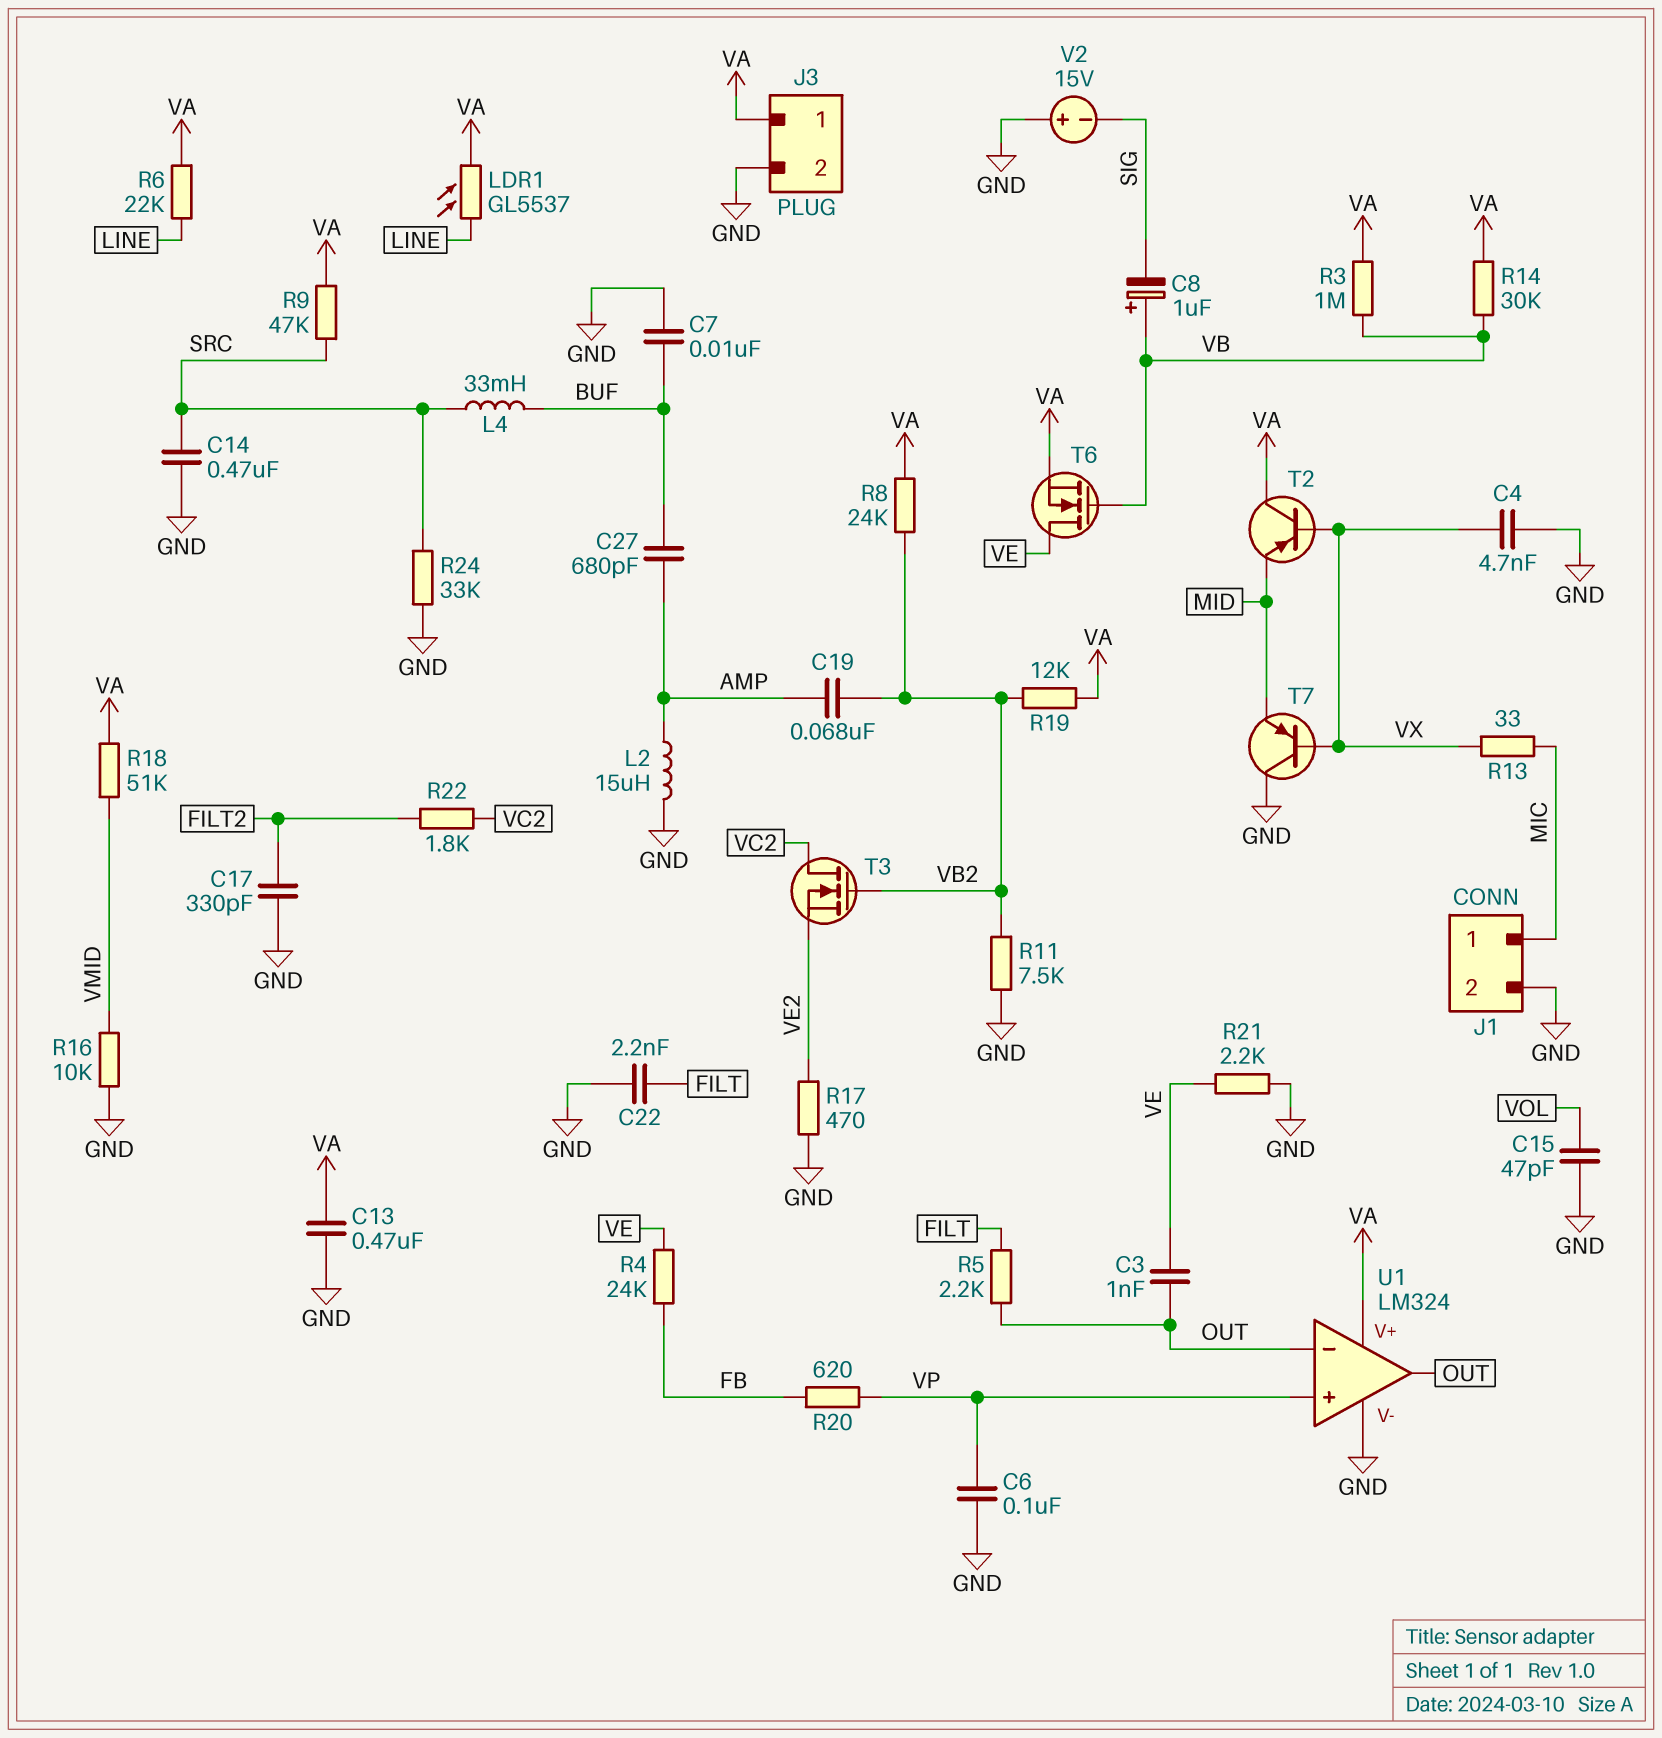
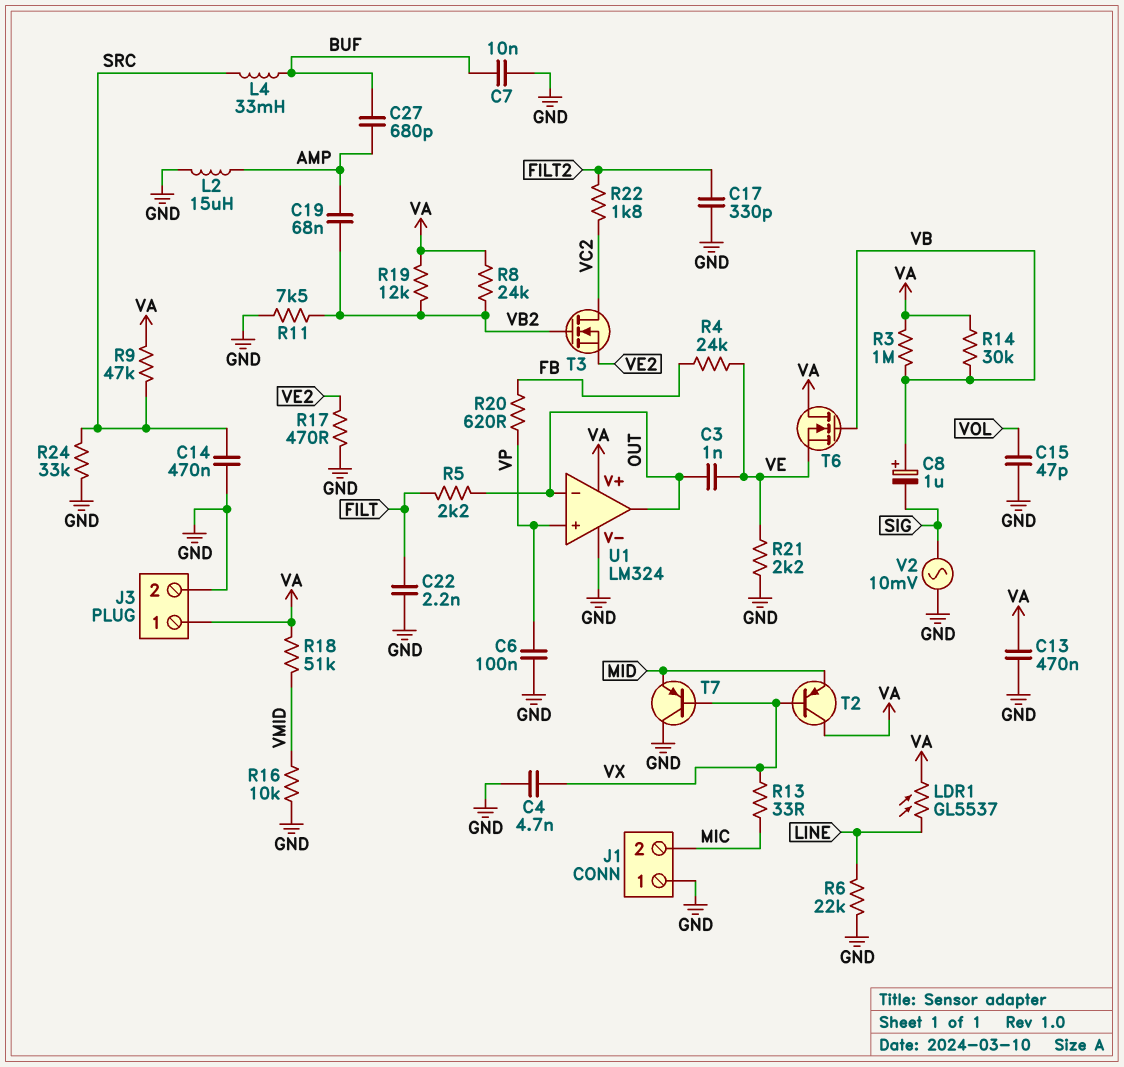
J1 pin 1: MIC -> GND
J1 pin 2: GND -> MIC
R6: 22k (LINE, VA) -> 22k (GND, LINE)
T6: NMOS (G VB, D VE, S VA) -> NMOS (G VB, D VA, S VE)
V2: 15V (plus GND, minus SIG) -> AC 10mV (GND, SIG)

